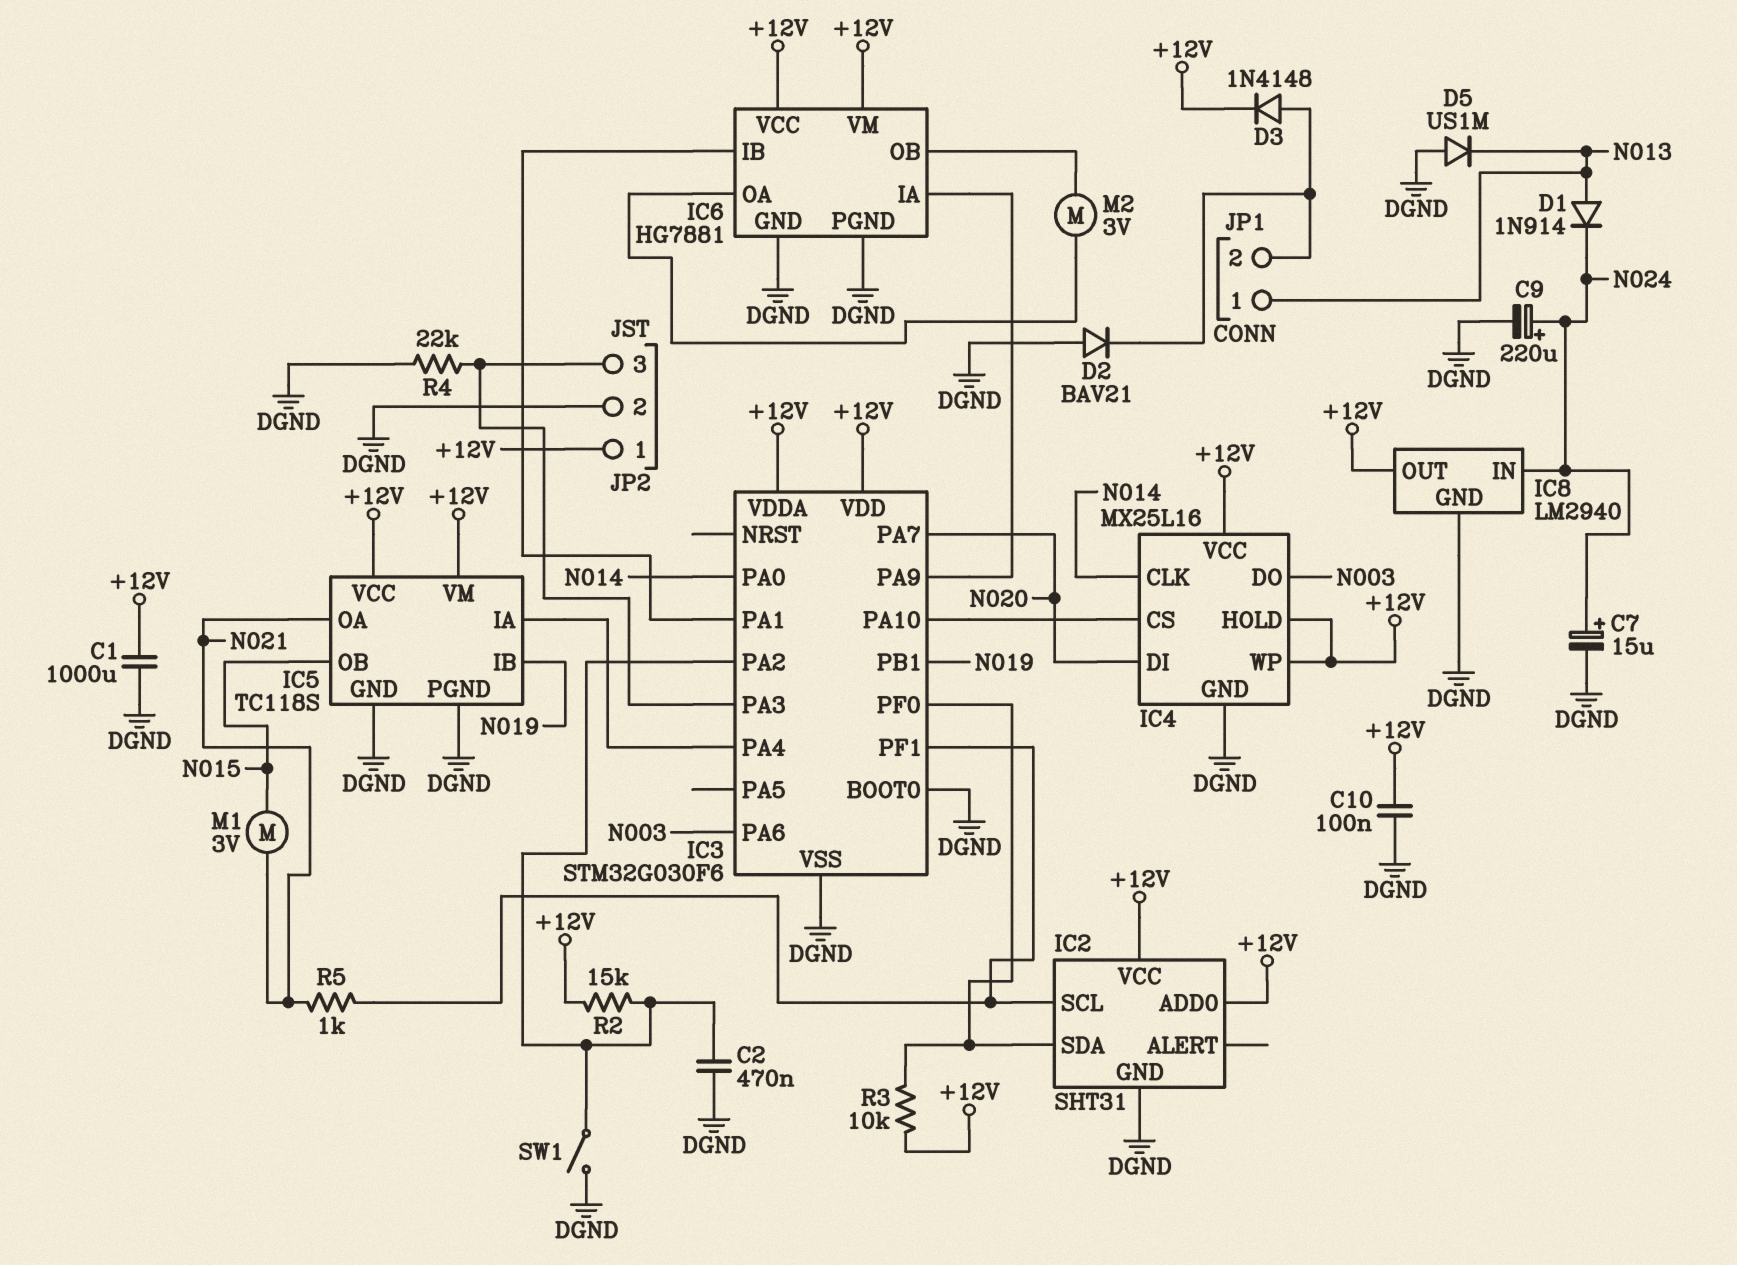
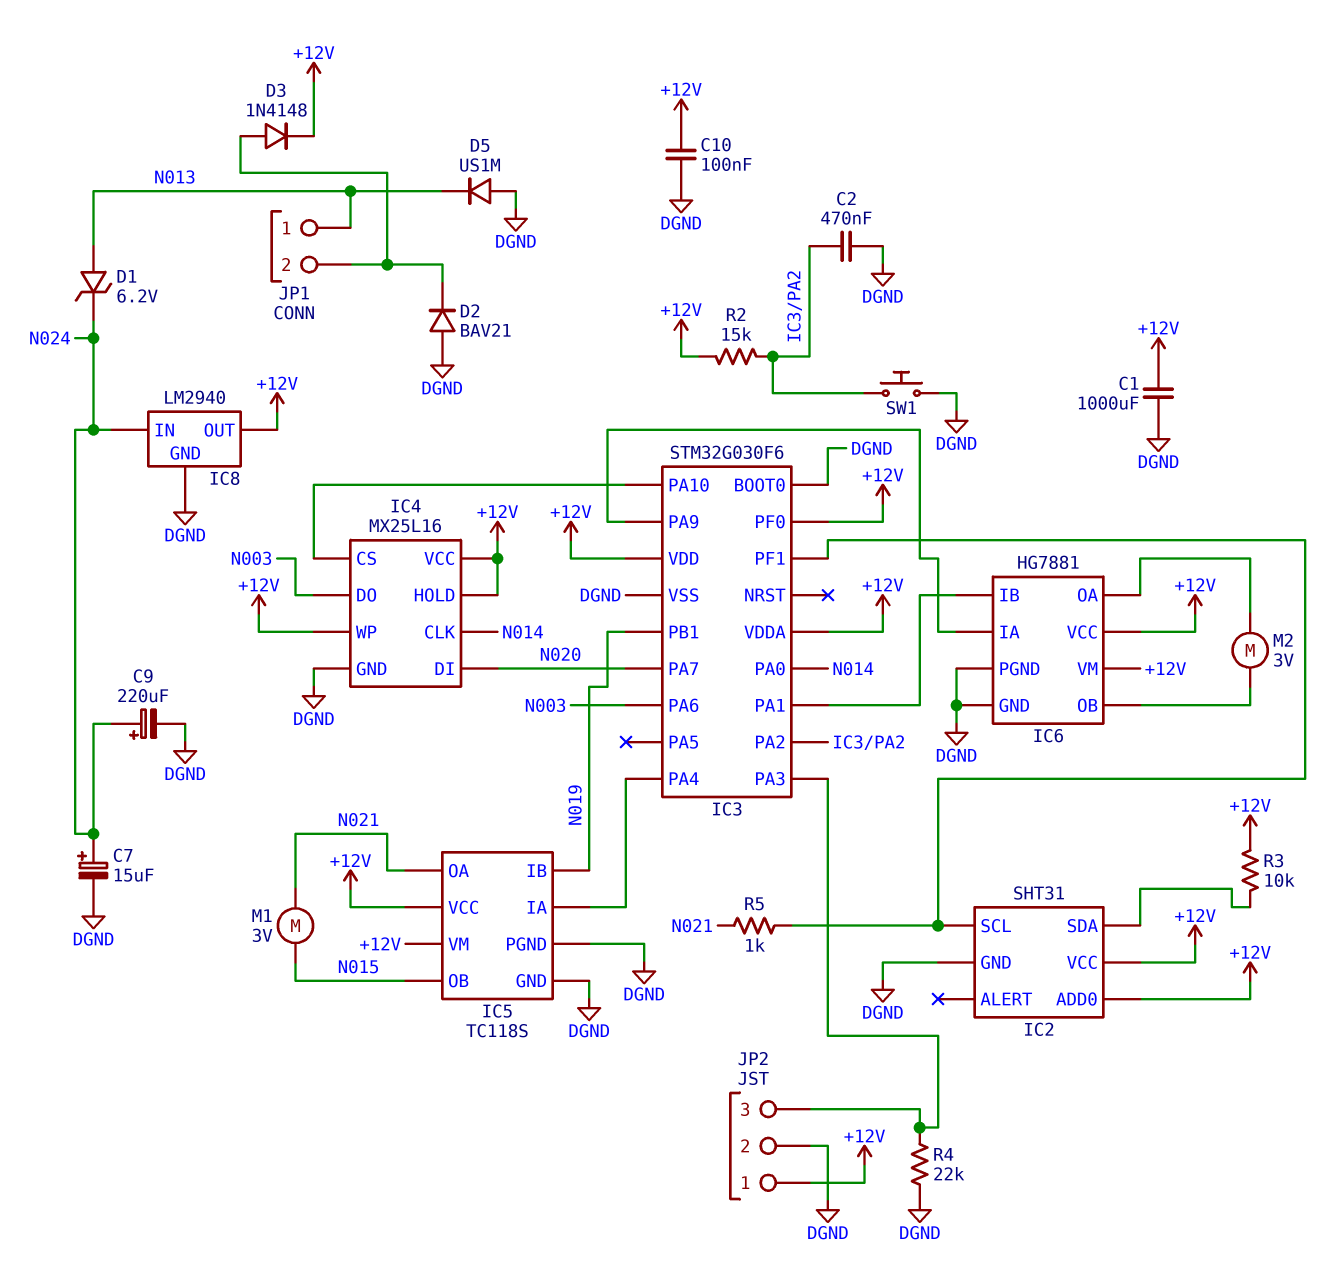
D1: diode 1N914 (A N013, K N024) -> zener 6.2V (A N013, K N024)
IC3 pin PF0: IC2/SDA -> +12V
SW1: switch (DGND, IC3/PA2) -> button (DGND, IC3/PA2)

